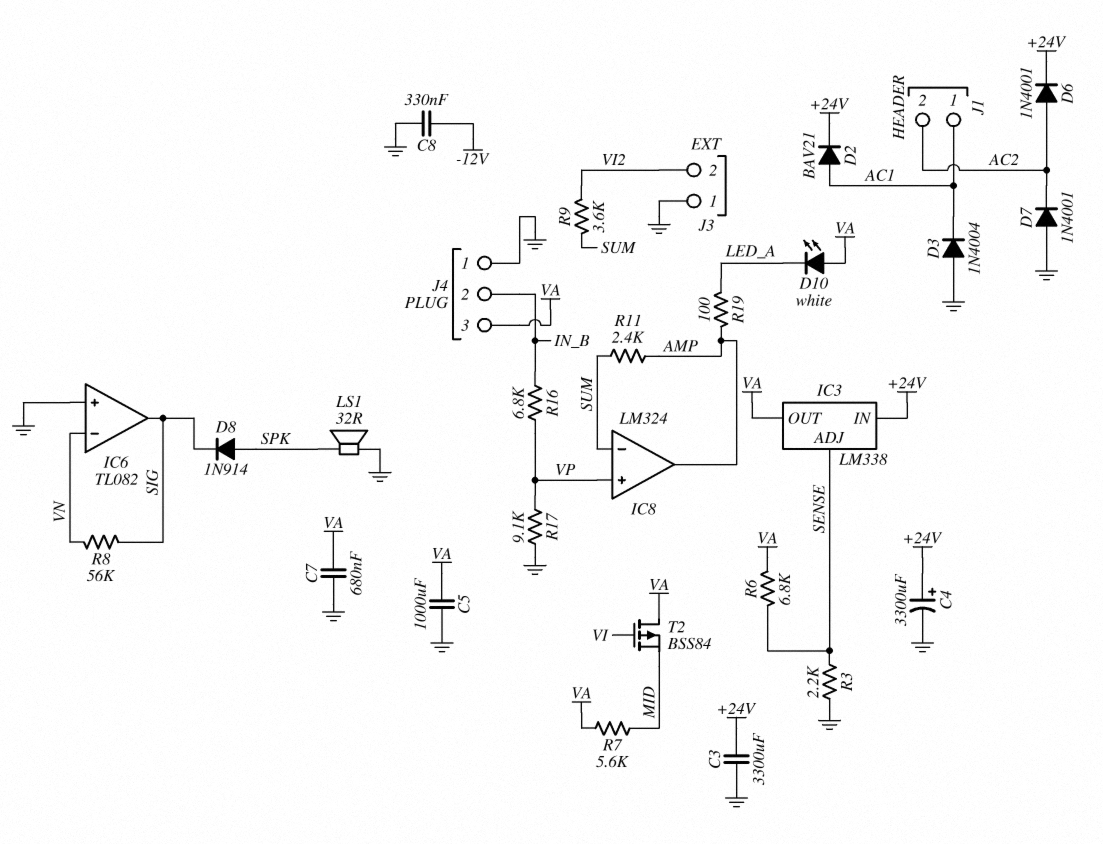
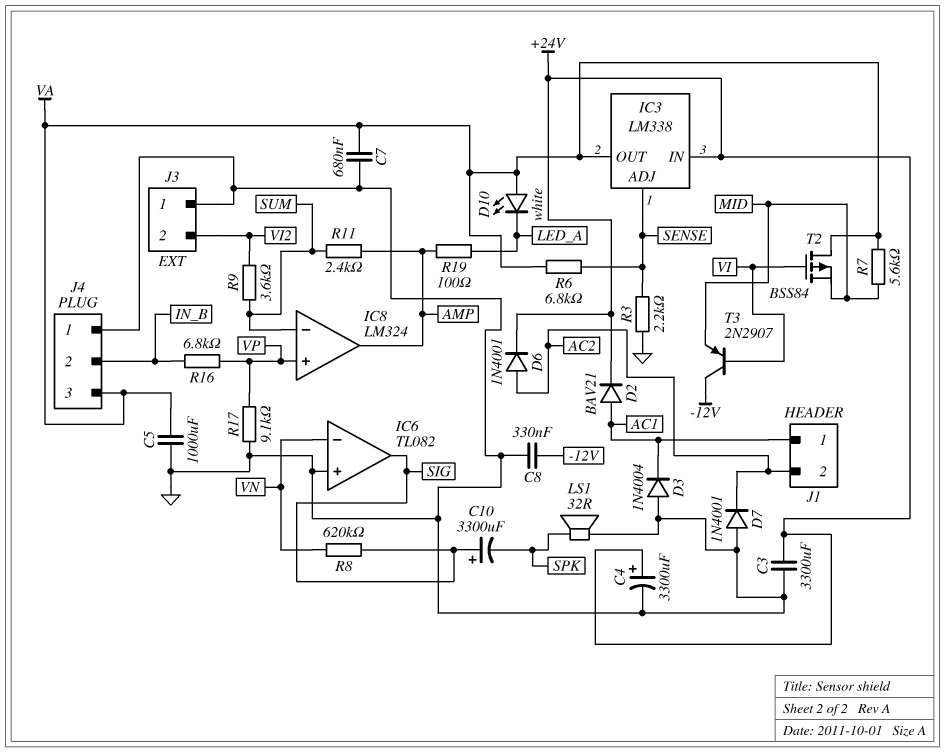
C10: none -> 3300uF (plus SIG, minus SPK)
D8: diode 1N914 (A SPK, K SIG) -> none
R8: 56k (SIG, VN) -> 620k (SIG, VN)
T3: none -> PNP 2N2907 (B VI, C -12V, E MID)

